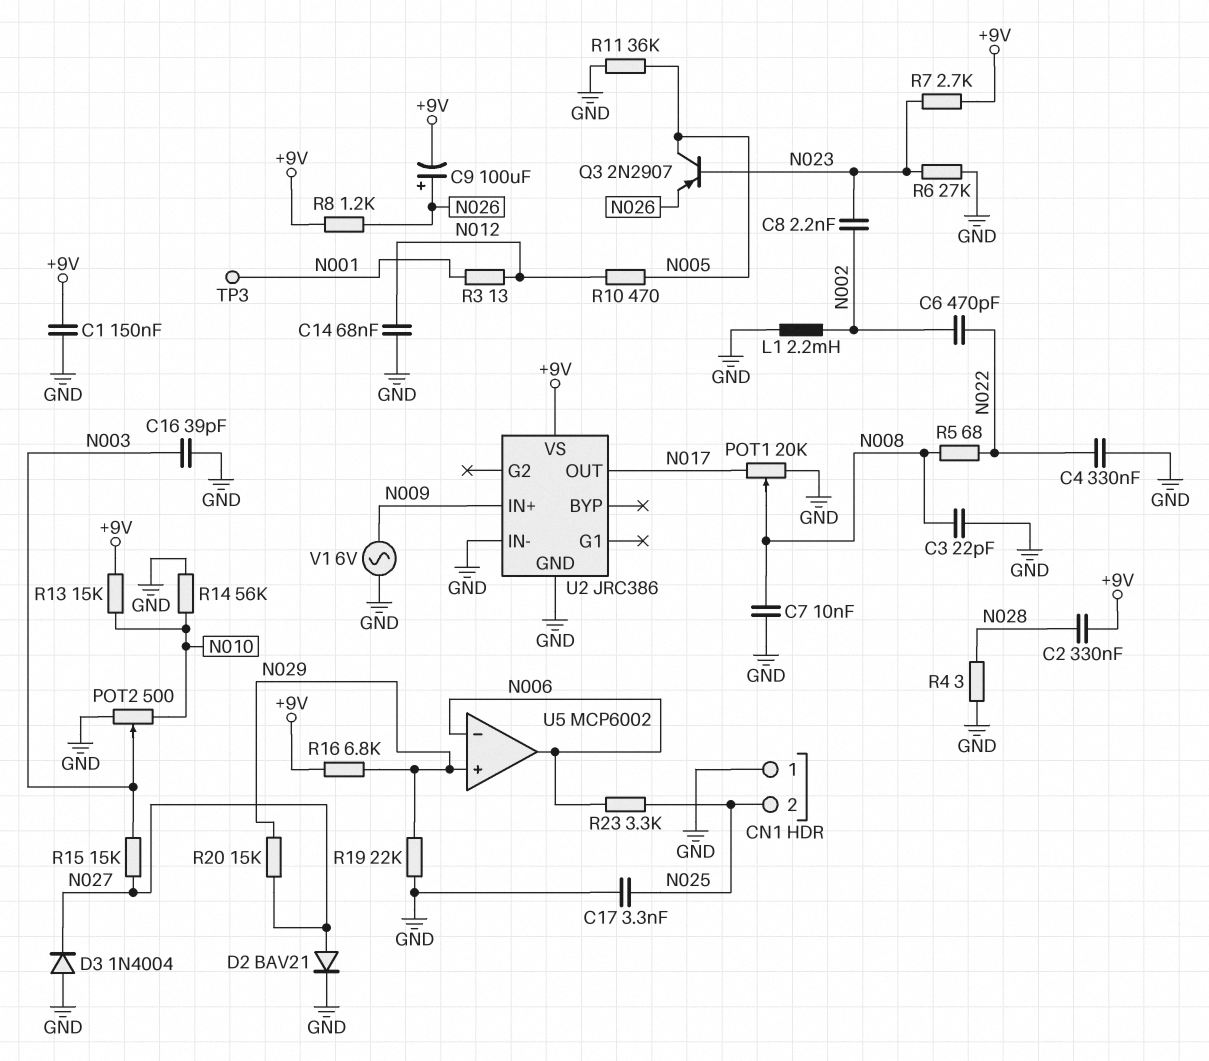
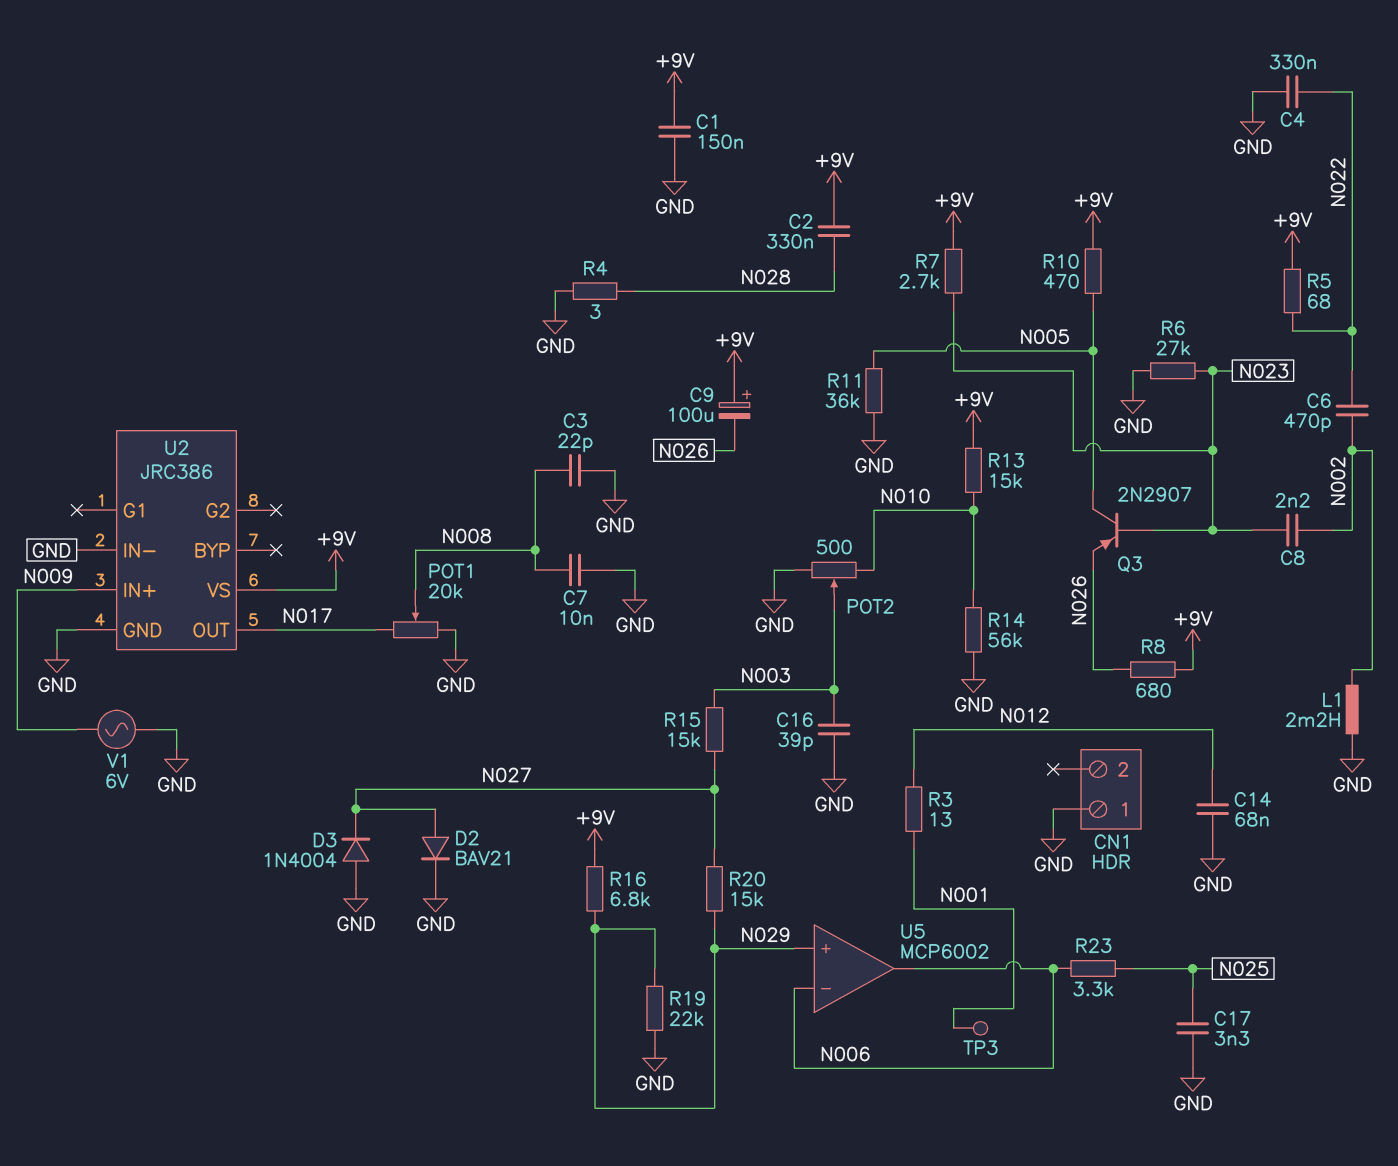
C9: 100uF (plus N026, minus +9V) -> 100uF (plus +9V, minus N026)
CN1 pin 2: N025 -> none
R5: 68 (N008, N022) -> 68 (+9V, N022)
R8: 1.2k (+9V, N026) -> 680 (+9V, N026)
R10: 470 (N005, N012) -> 470 (+9V, N005)

